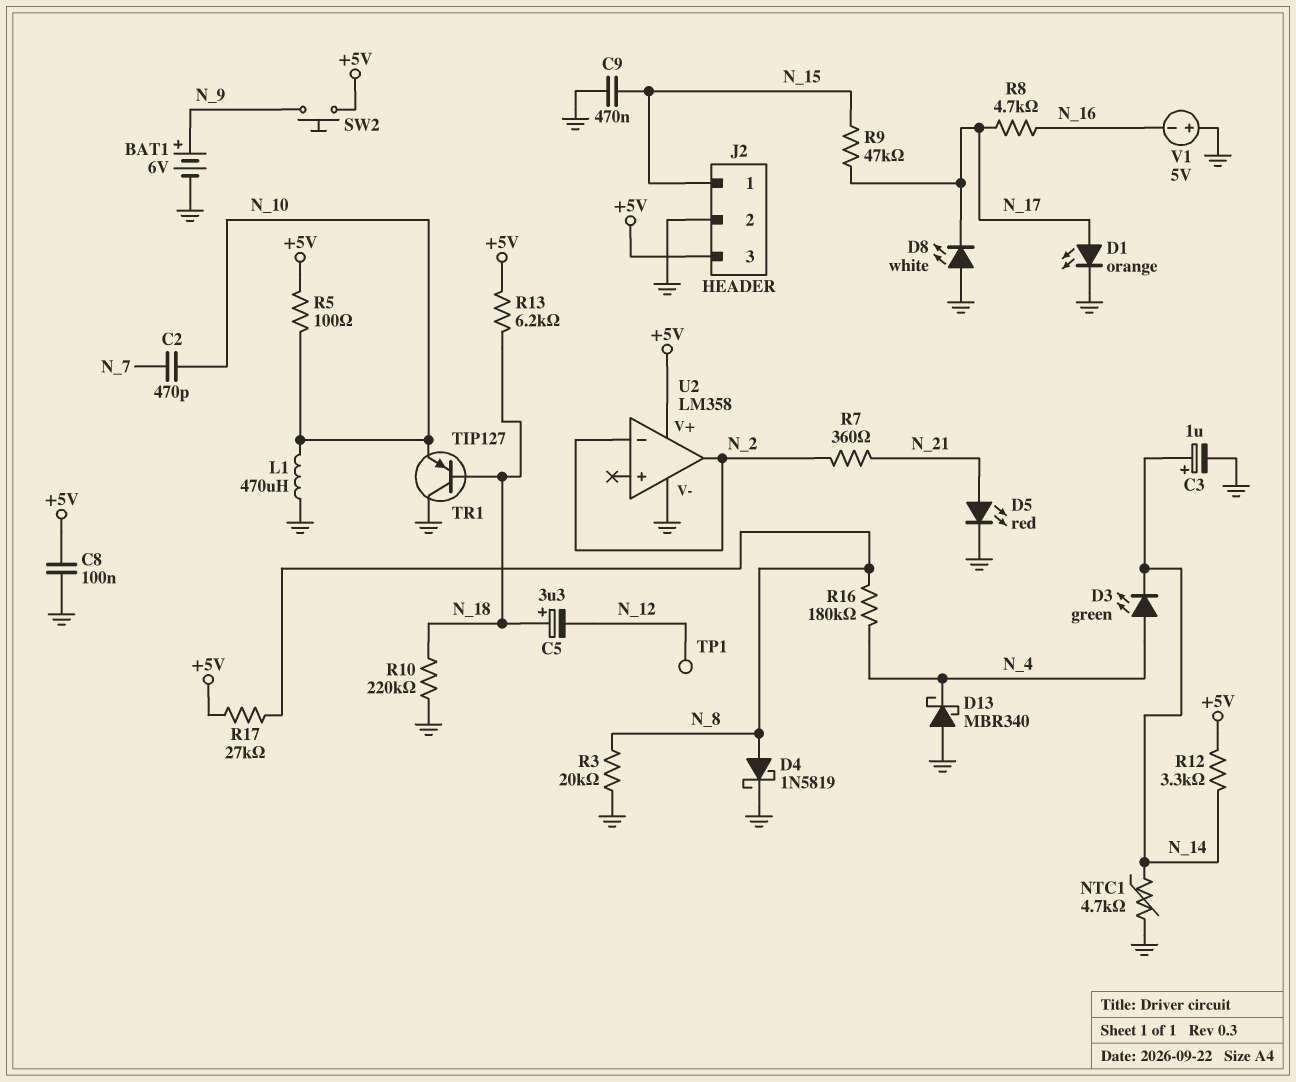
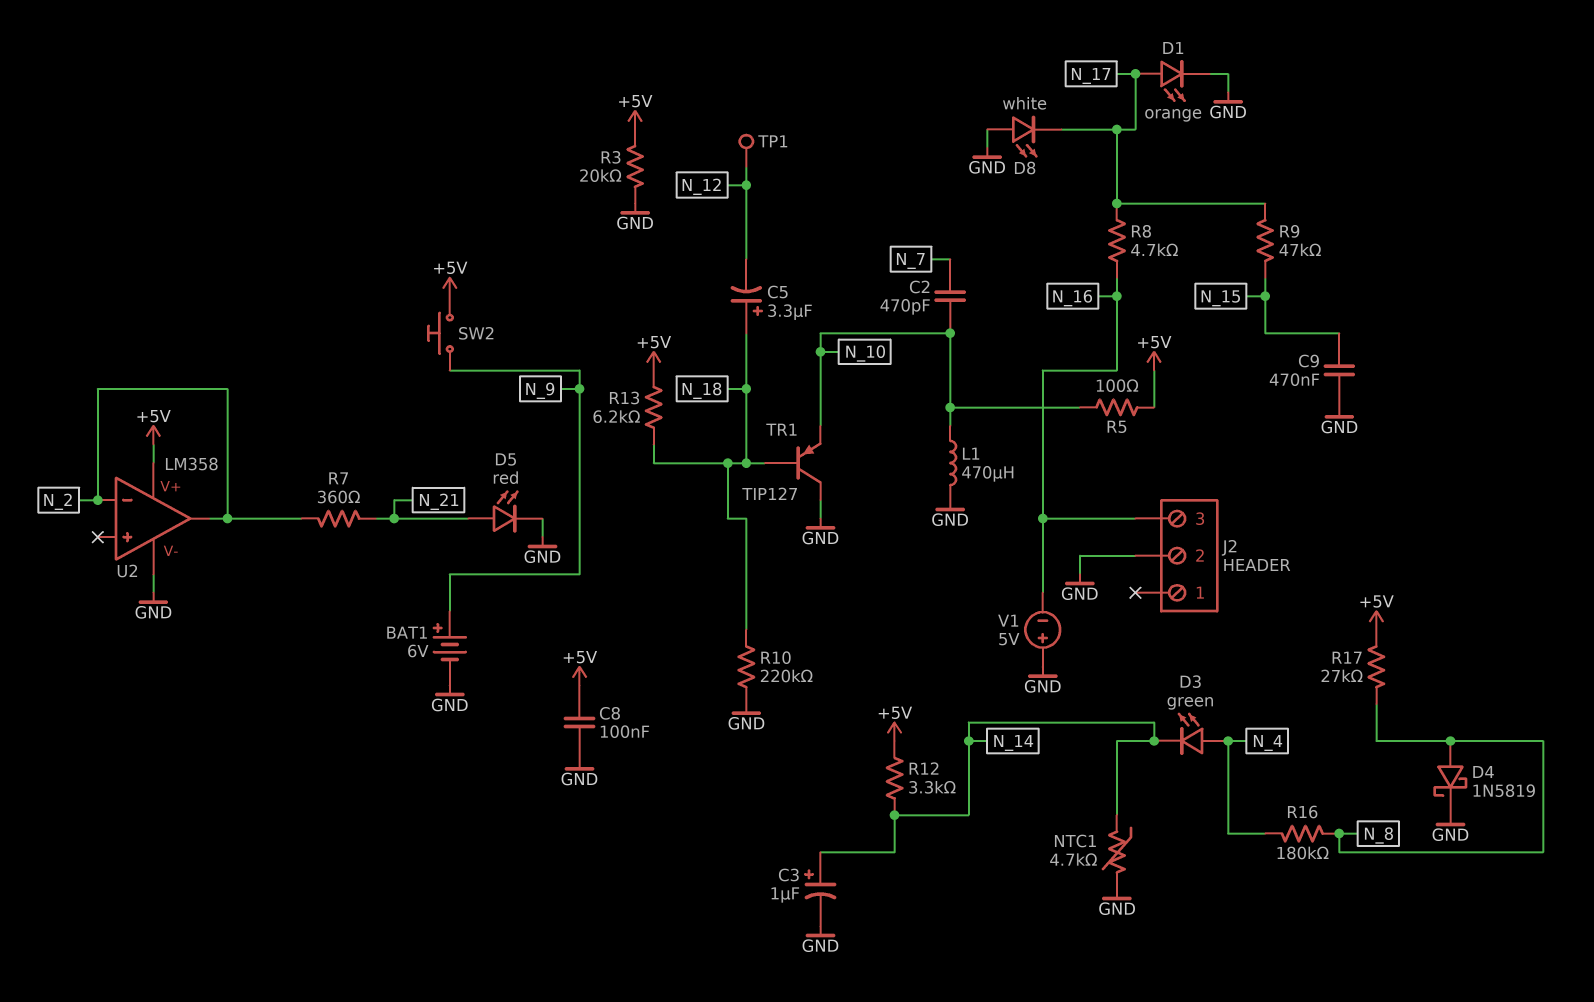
D13: schottky MBR340 (A GND, K N_4) -> none
J2 pin 1: N_15 -> none
J2 pin 3: +5V -> N_16
R3: 20k (GND, N_8) -> 20k (+5V, GND)

